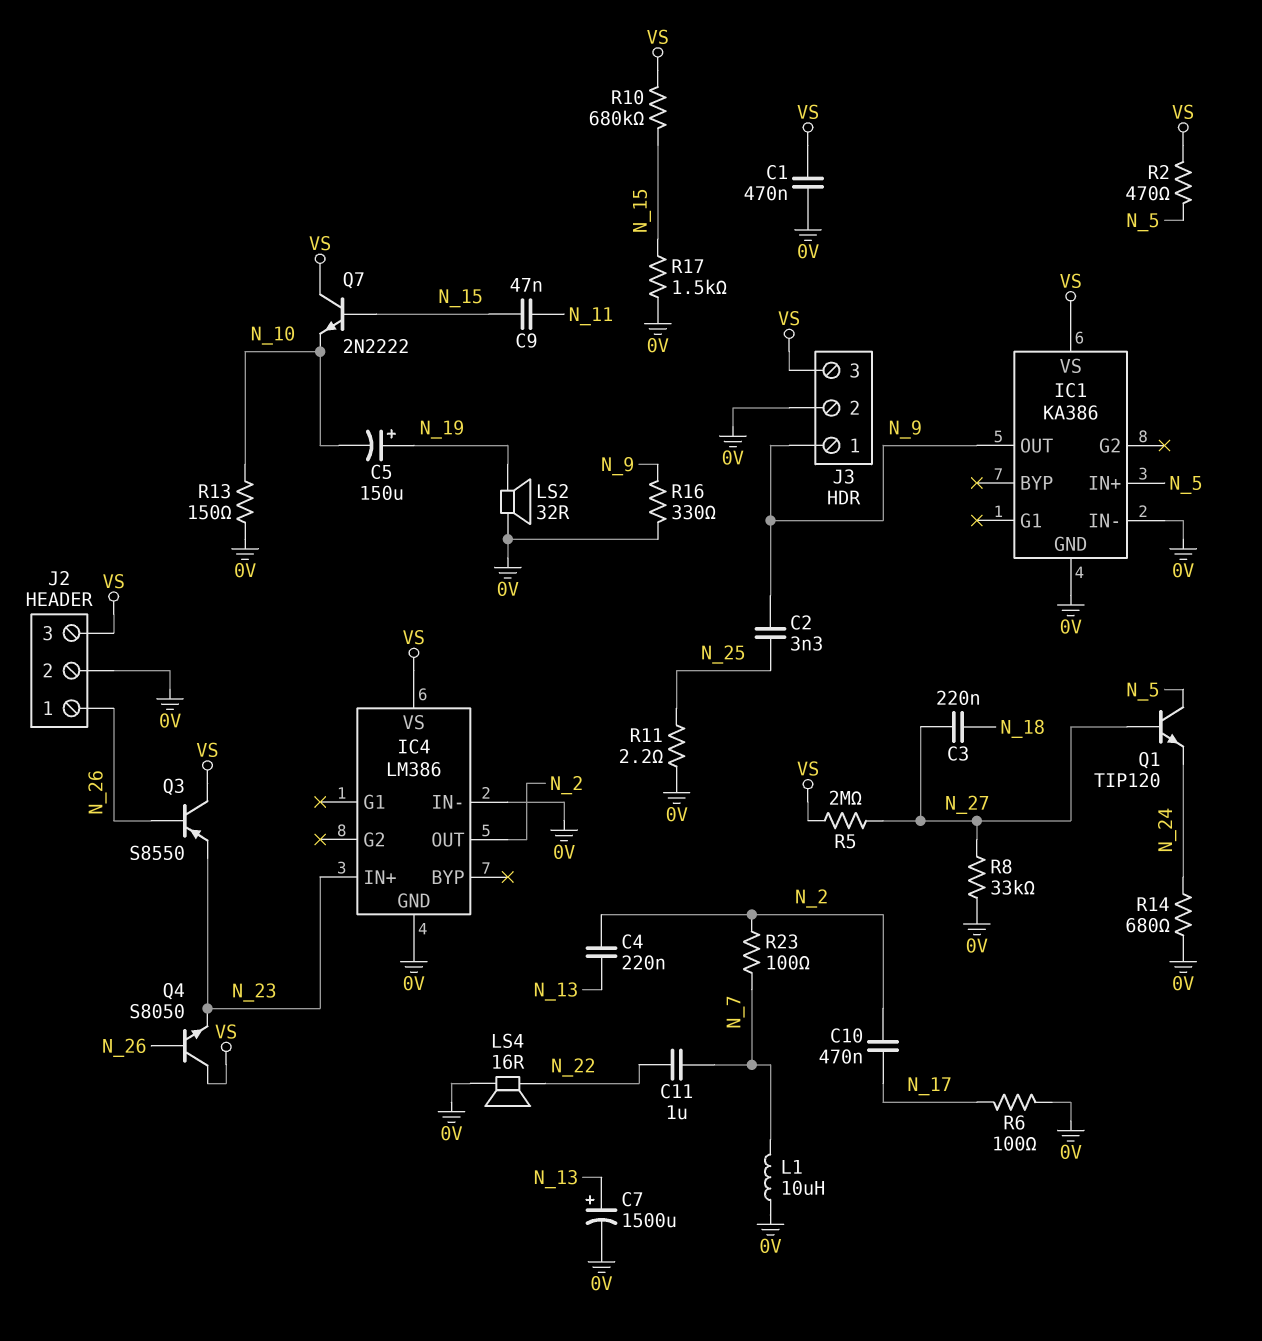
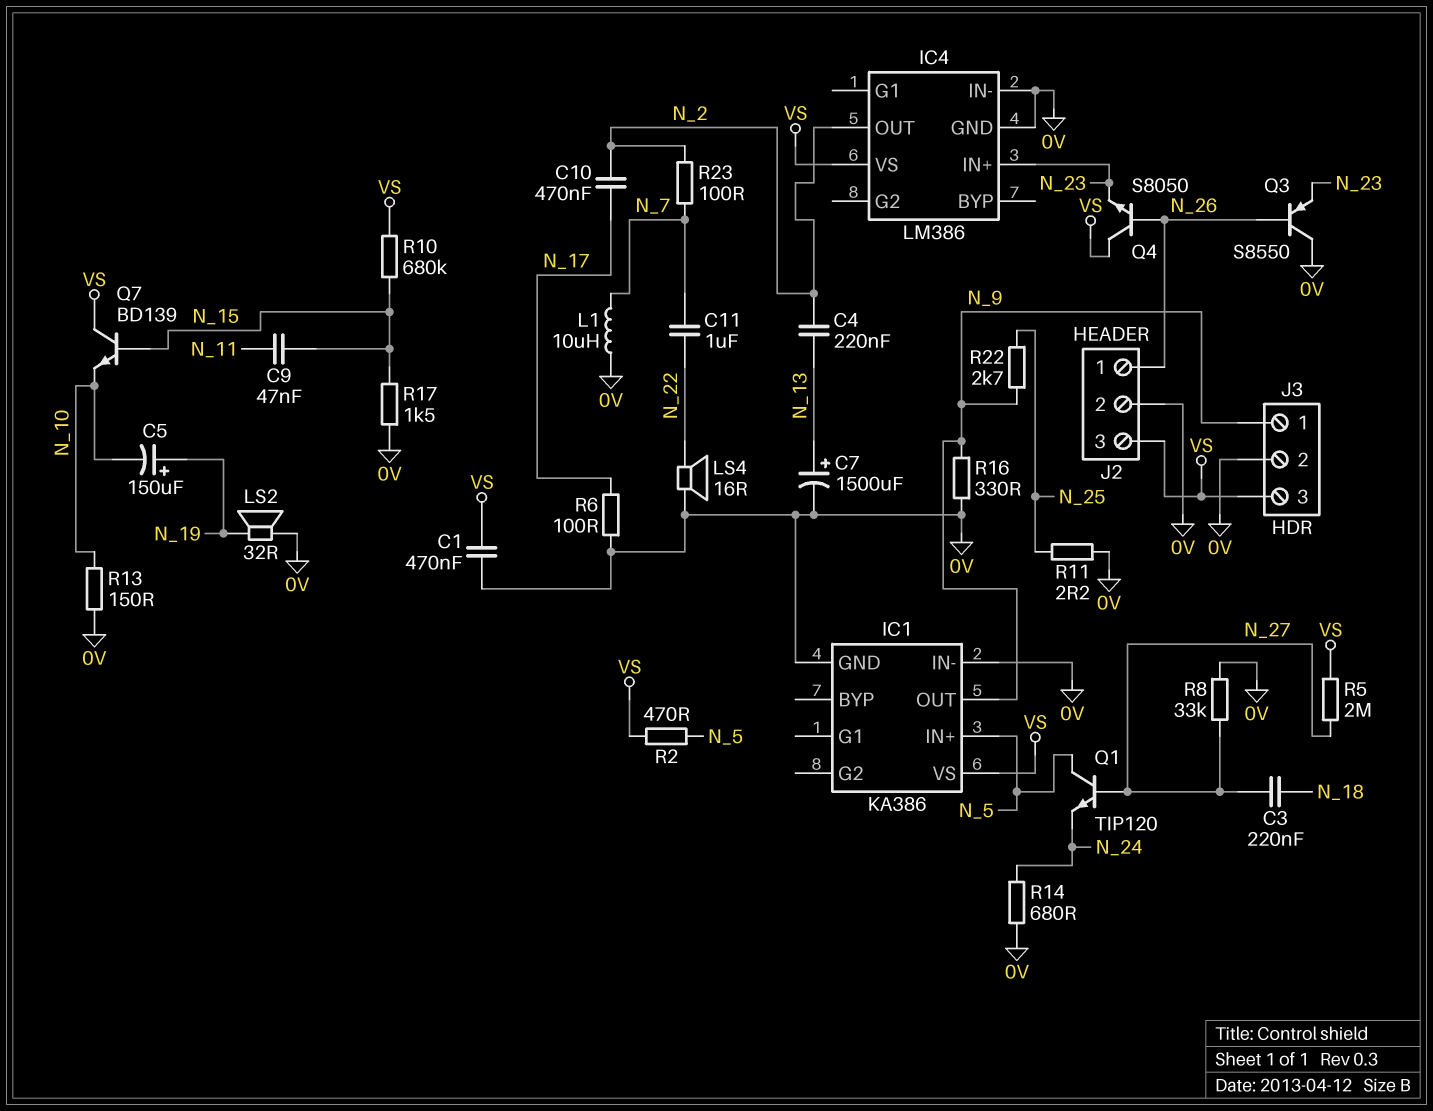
C2: 3.3nF (N_9, N_25) -> none
Q3: PNP S8550 (B N_26, C VS, E N_23) -> PNP S8550 (B N_26, C 0V, E N_23)
Q7: NPN 2N2222 (B N_15, C VS, E N_10) -> NPN BD139 (B N_15, C VS, E N_10)
R22: none -> 2.7k (N_9, N_25)

